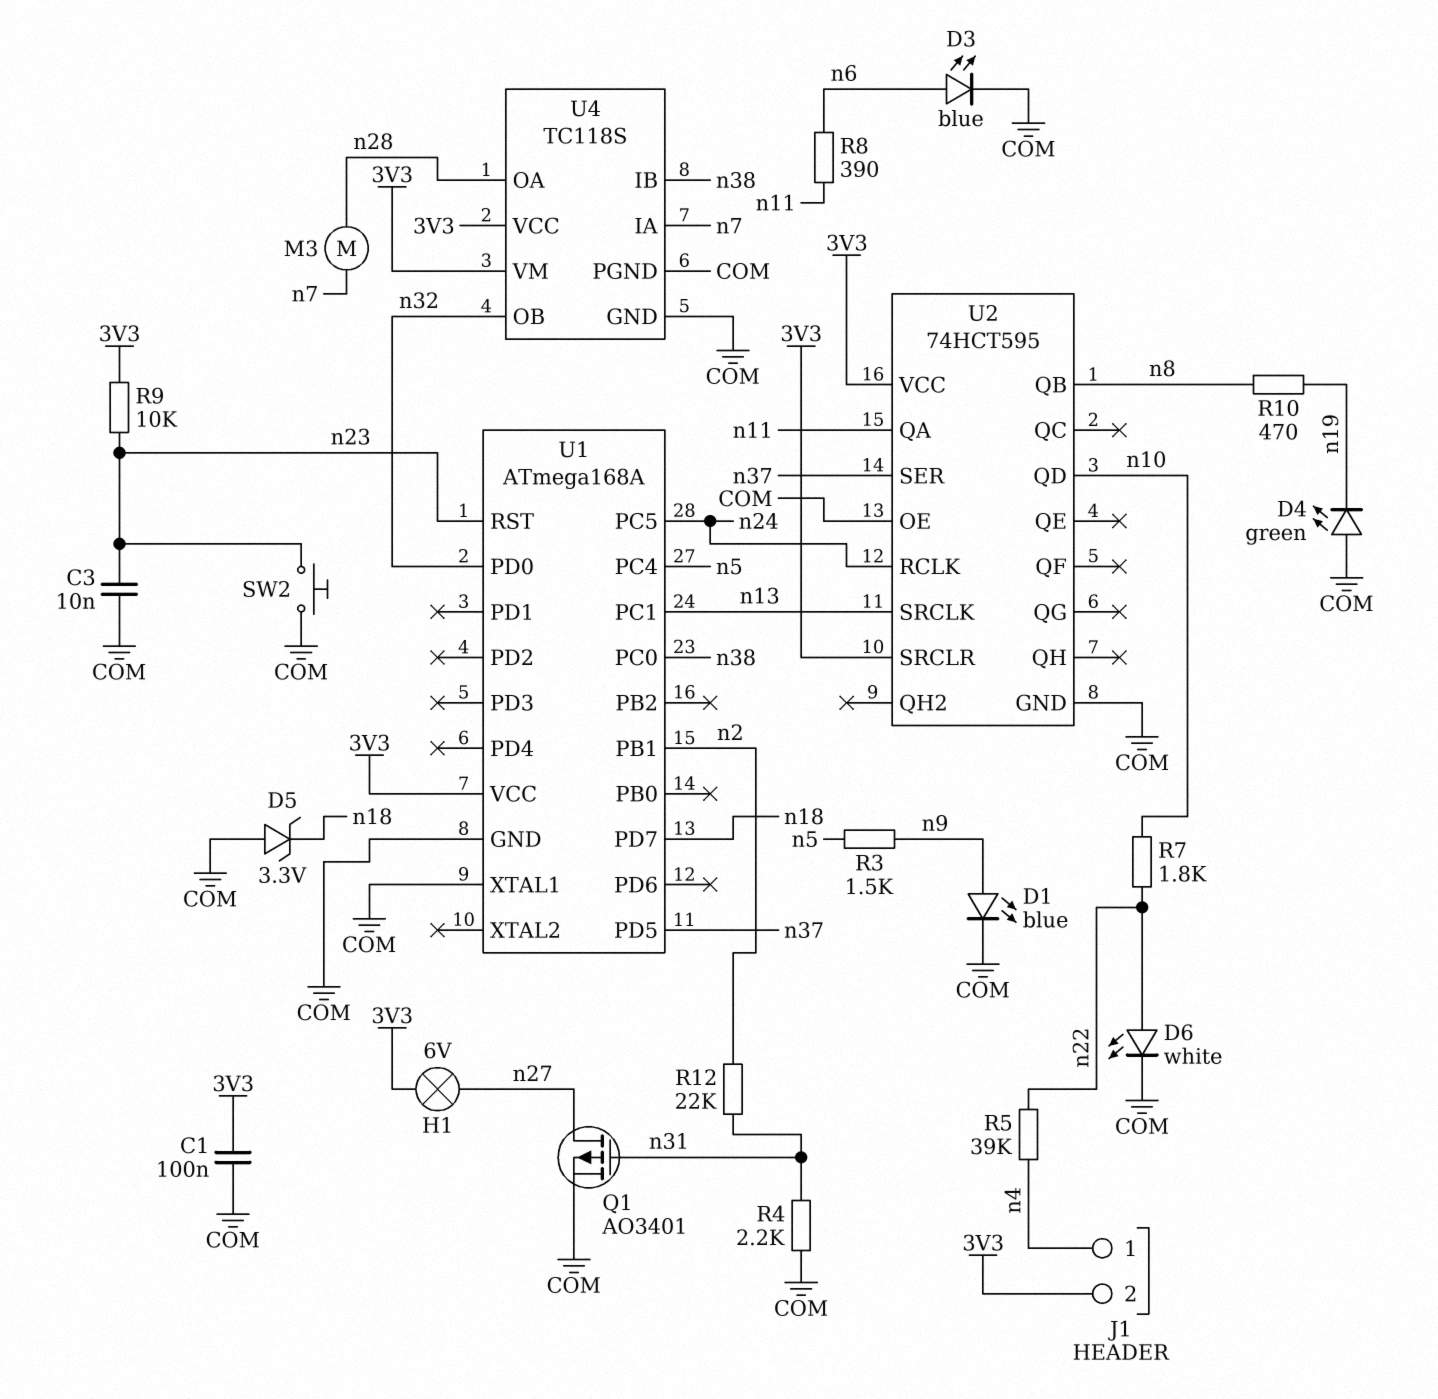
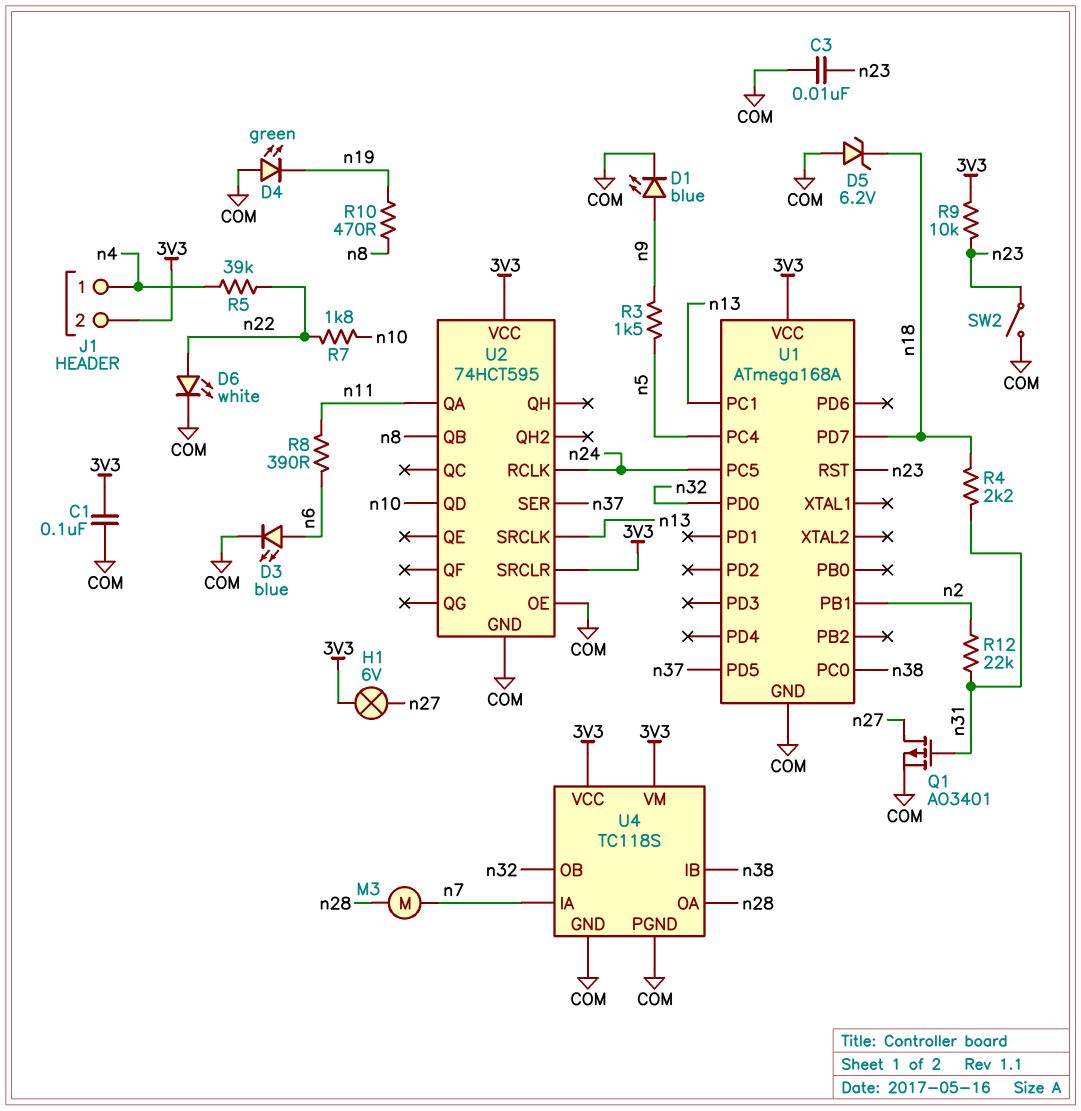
D5: zener 3.3V (A COM, K n18) -> zener 6.2V (A COM, K n18)
R4: 2.2k (COM, n31) -> 2.2k (n18, n31)
SW2: button (COM, n23) -> switch (COM, n23)
U1 pin XTAL1: COM -> none

